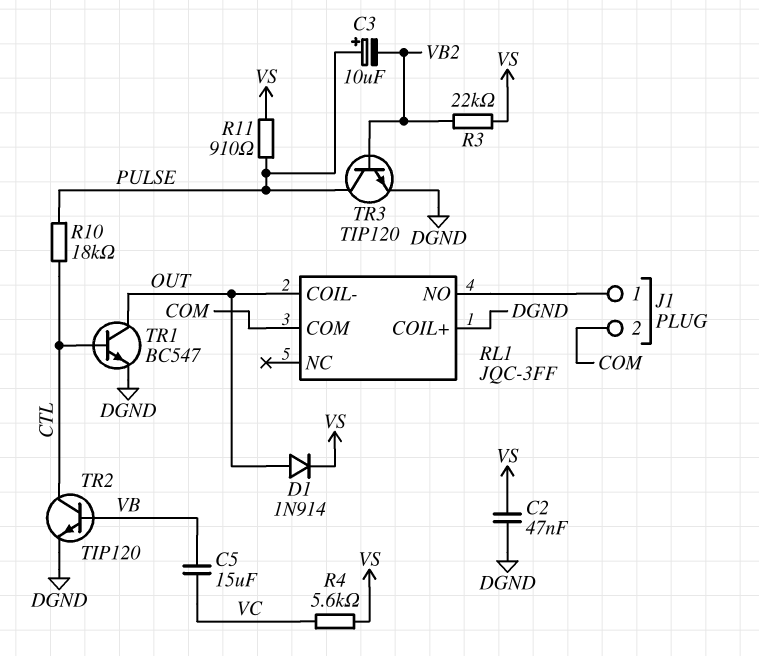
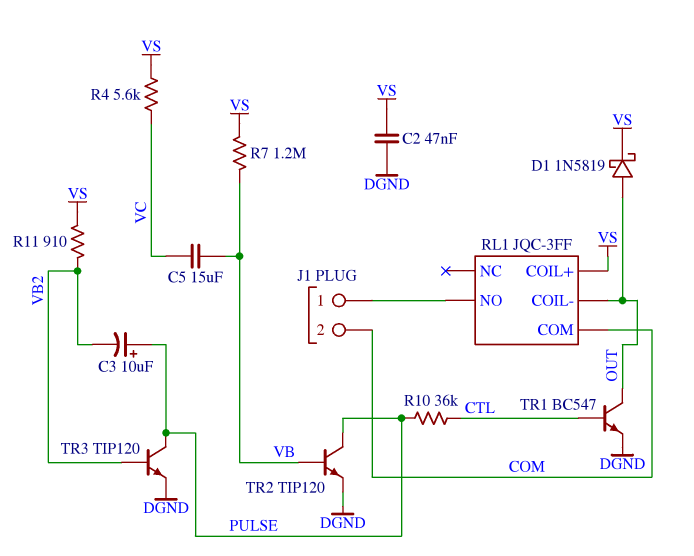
D1: diode 1N914 (A OUT, K VS) -> schottky 1N5819 (A OUT, K VS)
R3: 22k (VB2, VS) -> none
R7: none -> 1.2M (VB, VS)
R10: 18k (CTL, PULSE) -> 36k (CTL, PULSE)
R11: 910 (PULSE, VS) -> 910 (VB2, VS)
RL1 pin COIL+: DGND -> VS
TR2: NPN TIP120 (B VB, C CTL, E DGND) -> NPN TIP120 (B VB, C PULSE, E DGND)

